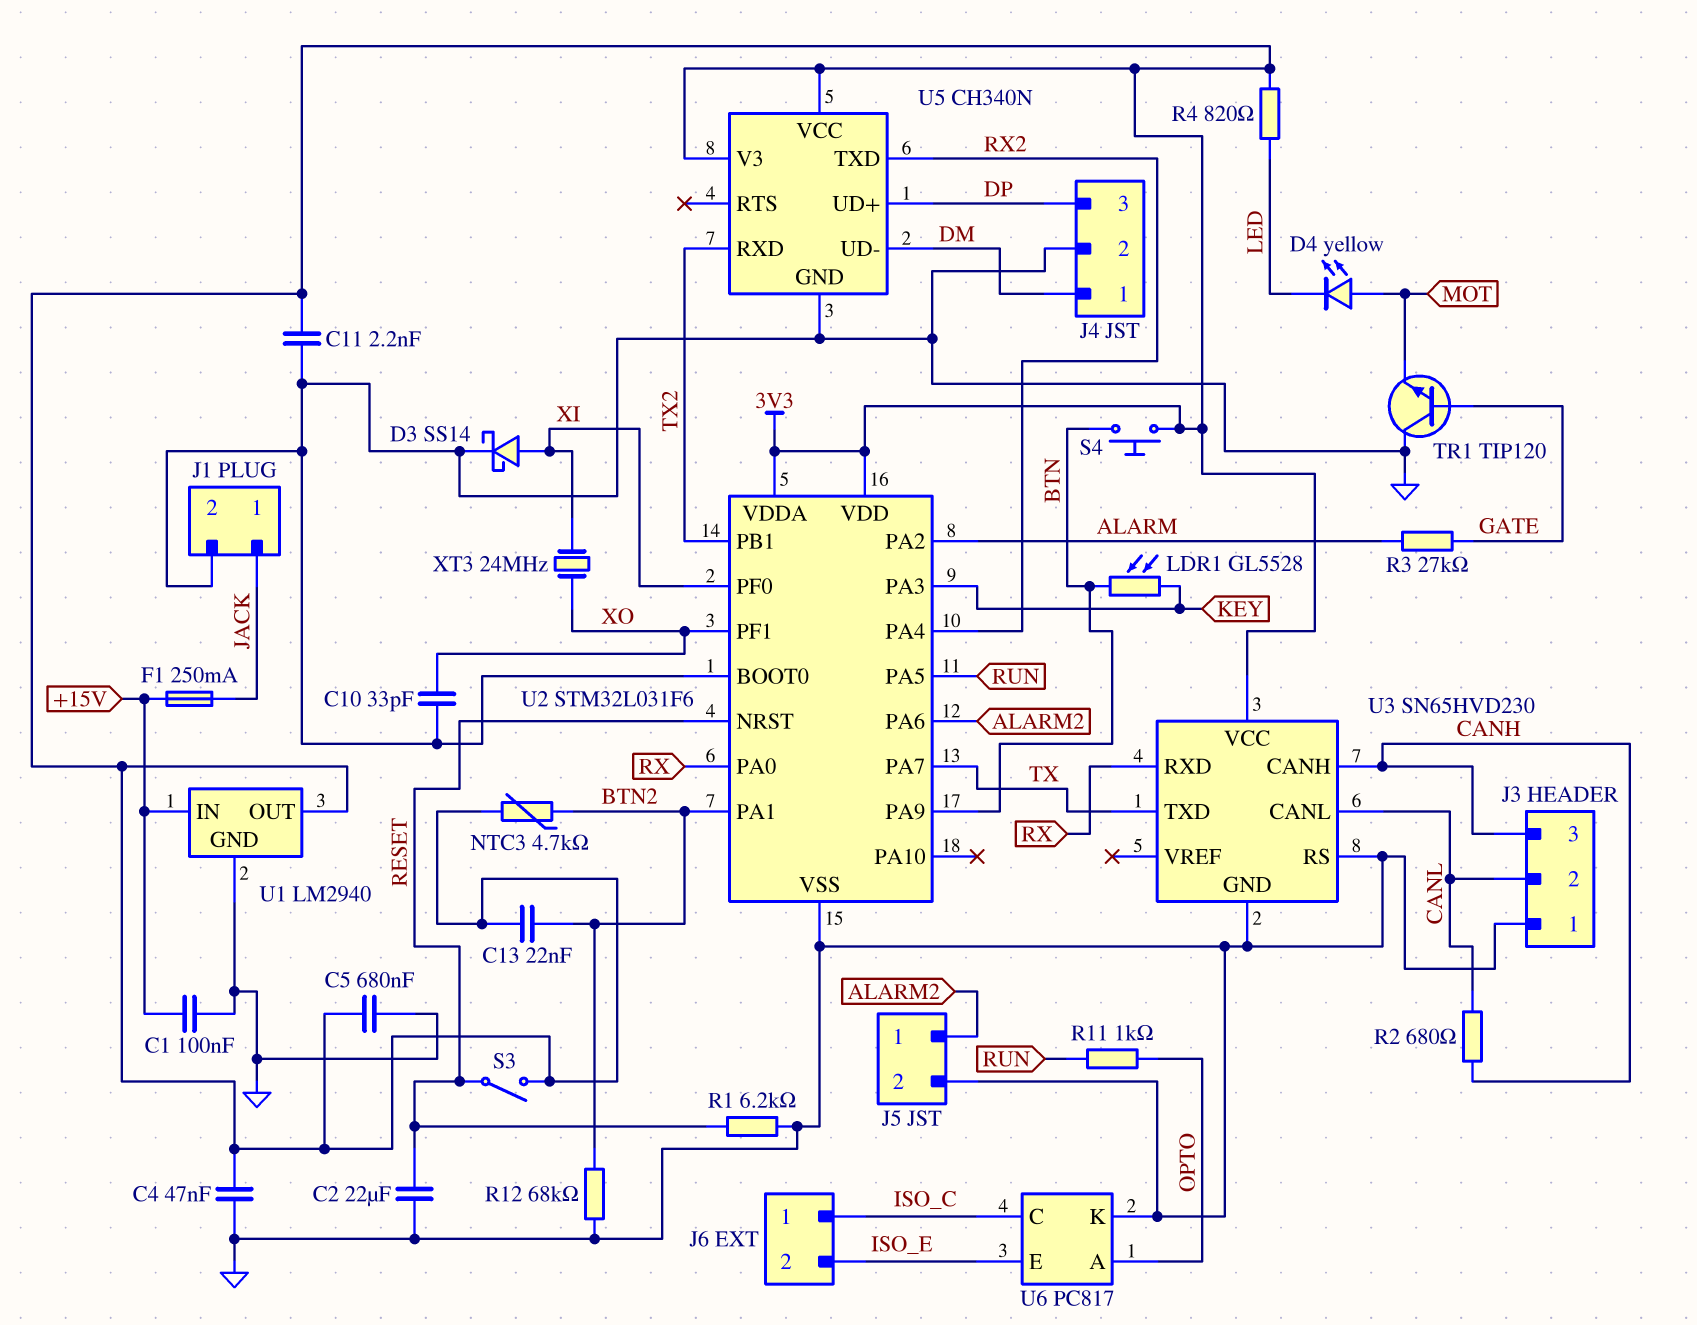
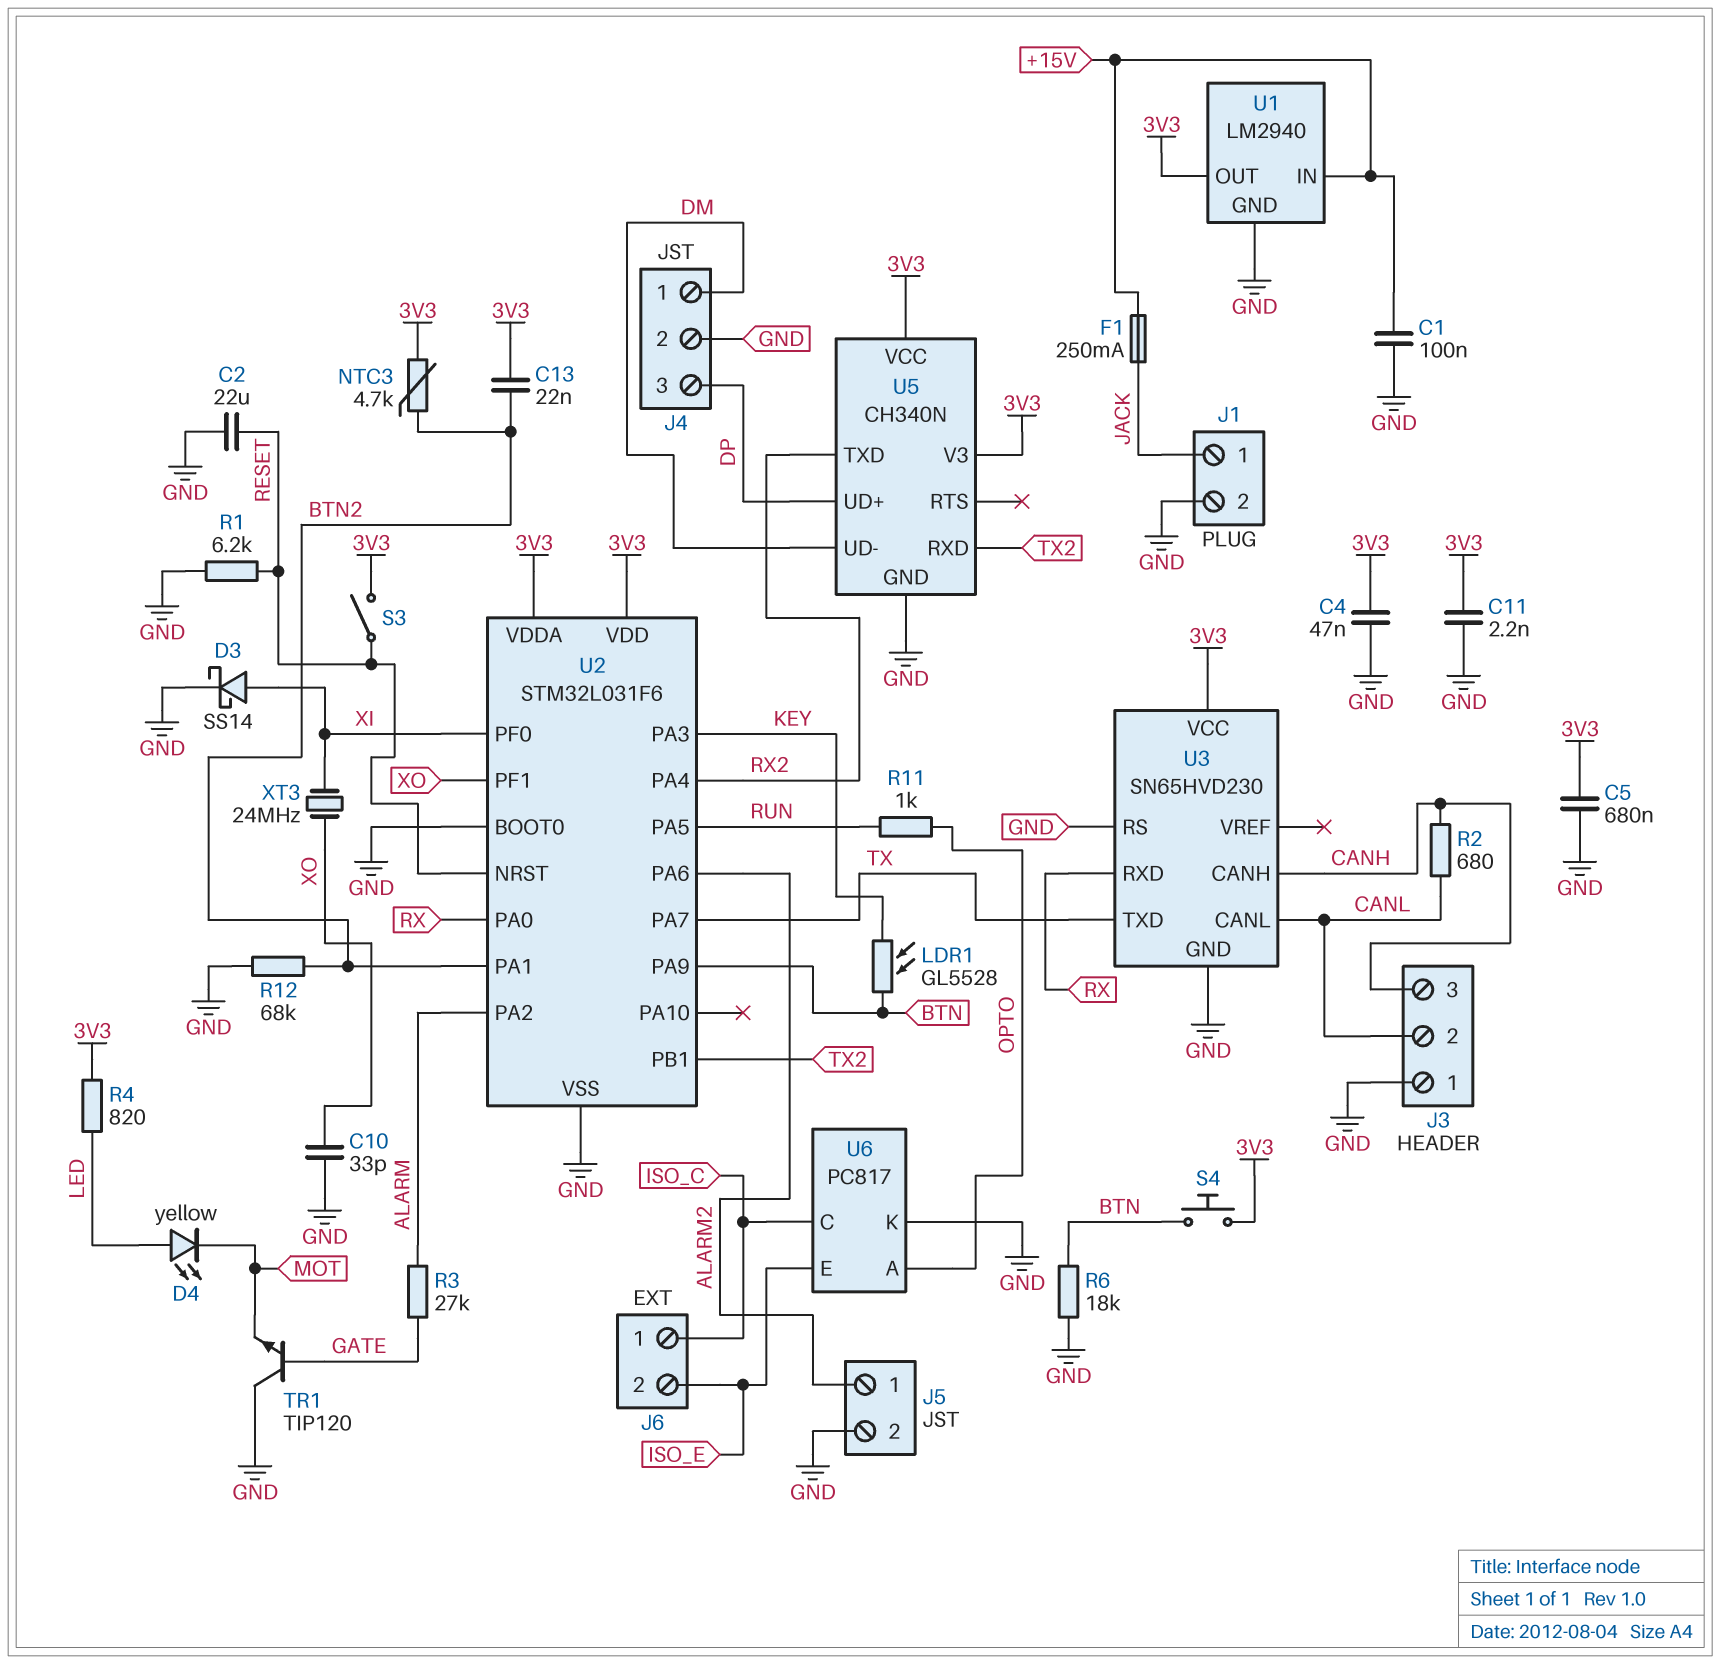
D4: LED yellow (A MOT, K LED) -> LED yellow (A LED, K MOT)
R6: none -> 18k (BTN, GND)

